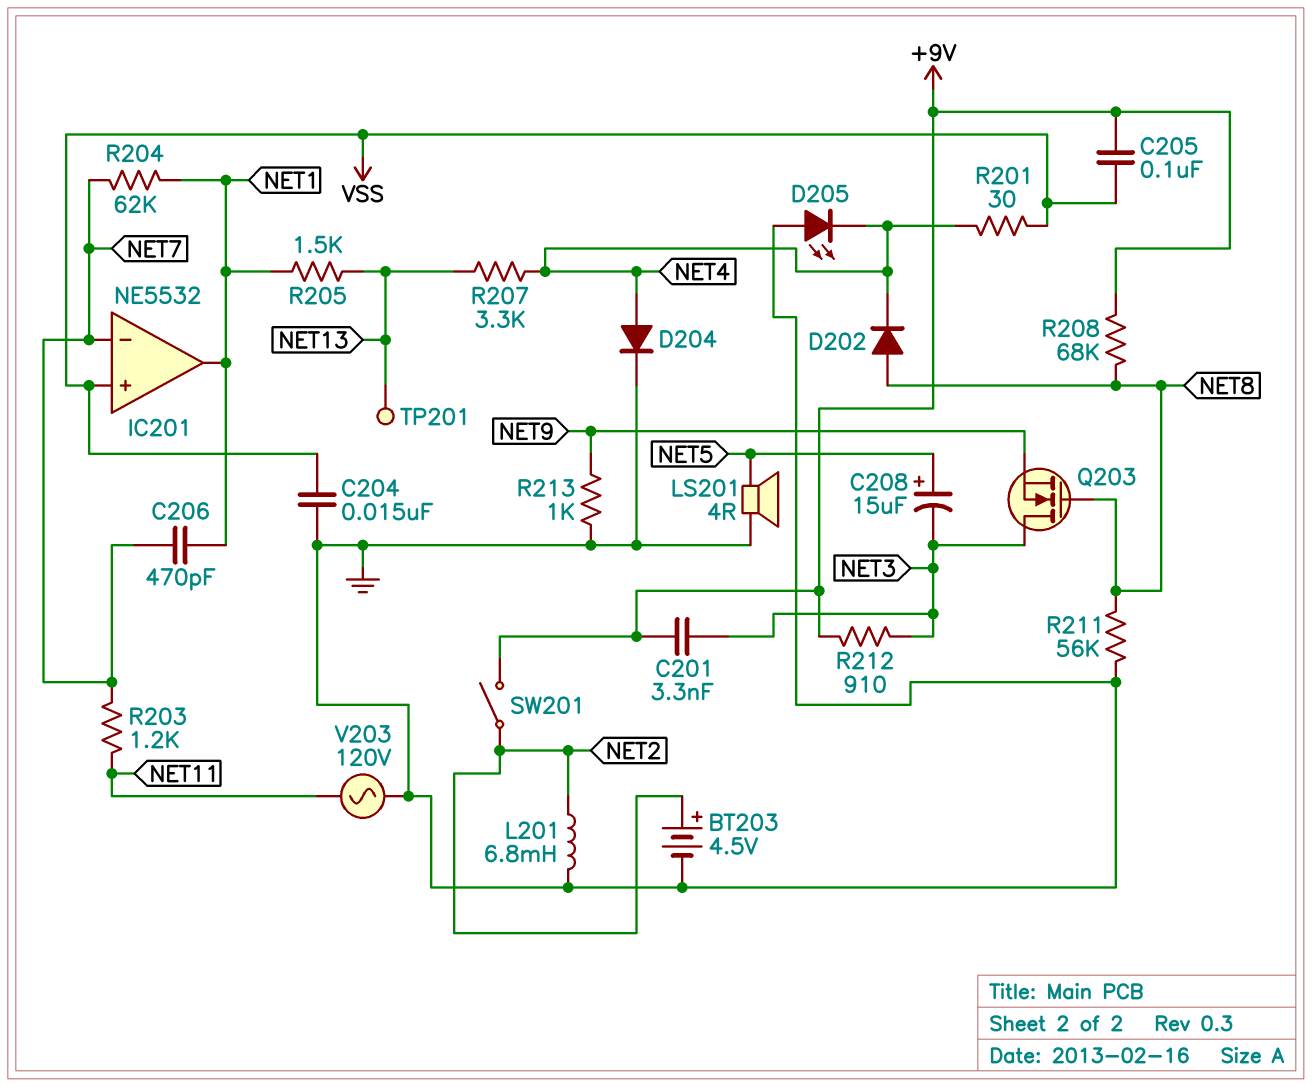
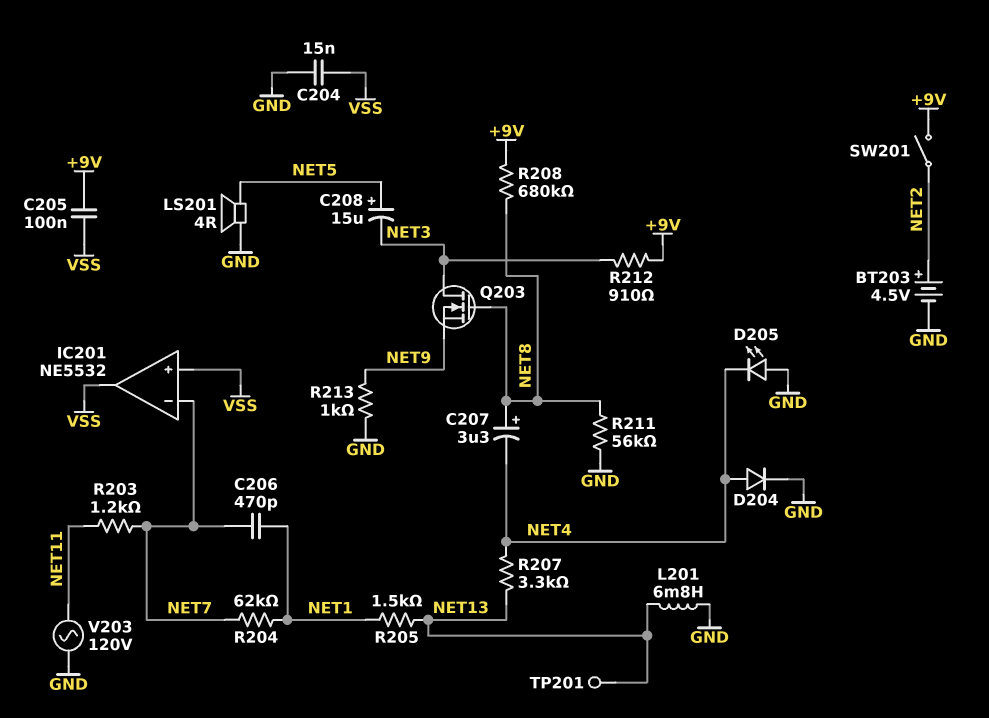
C201: 3.3nF (+9V, NET3) -> none
C207: none -> 3.3uF (plus NET8, minus NET4)
D202: diode (A NET8, K NET4) -> none
IC201 pin out: NET1 -> VSS
L201: 6.8mH (GND, NET2) -> 6.8mH (GND, NET13)
R201: 30 (NET4, VSS) -> none
R208: 68k (+9V, NET8) -> 680k (+9V, NET8)

